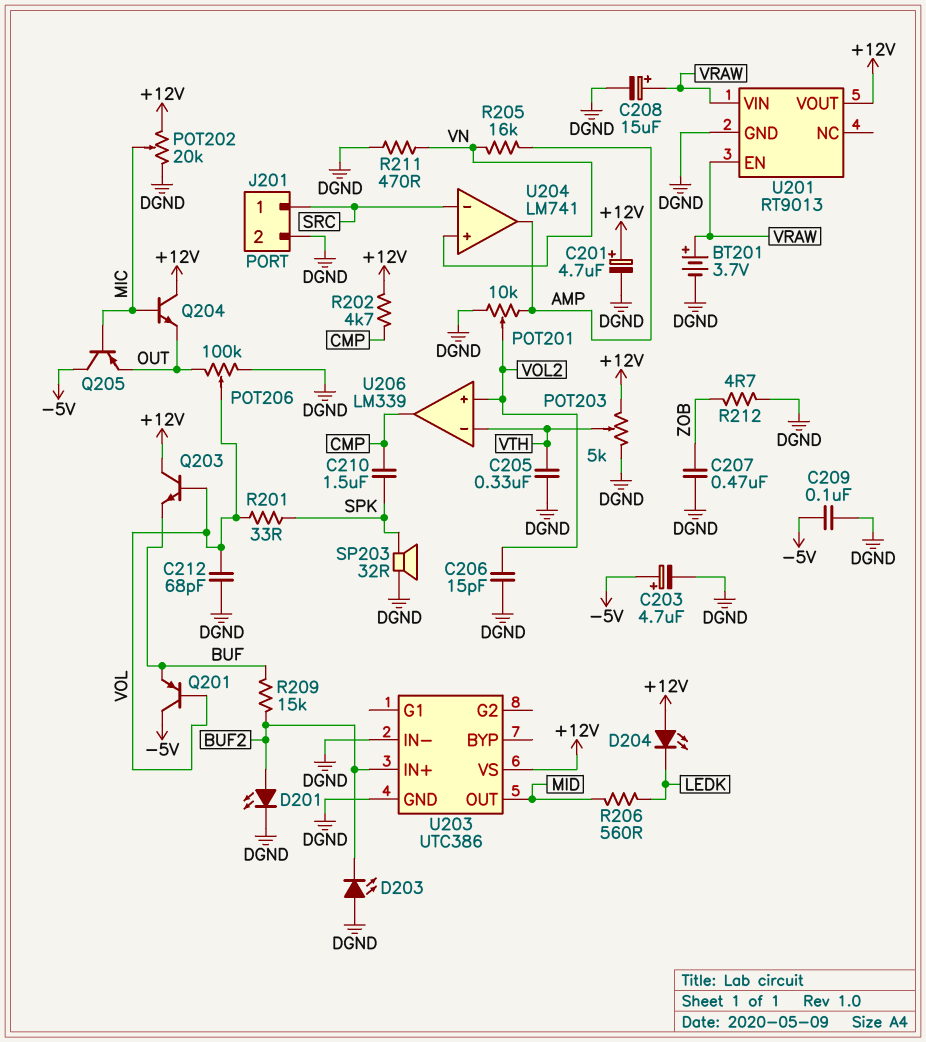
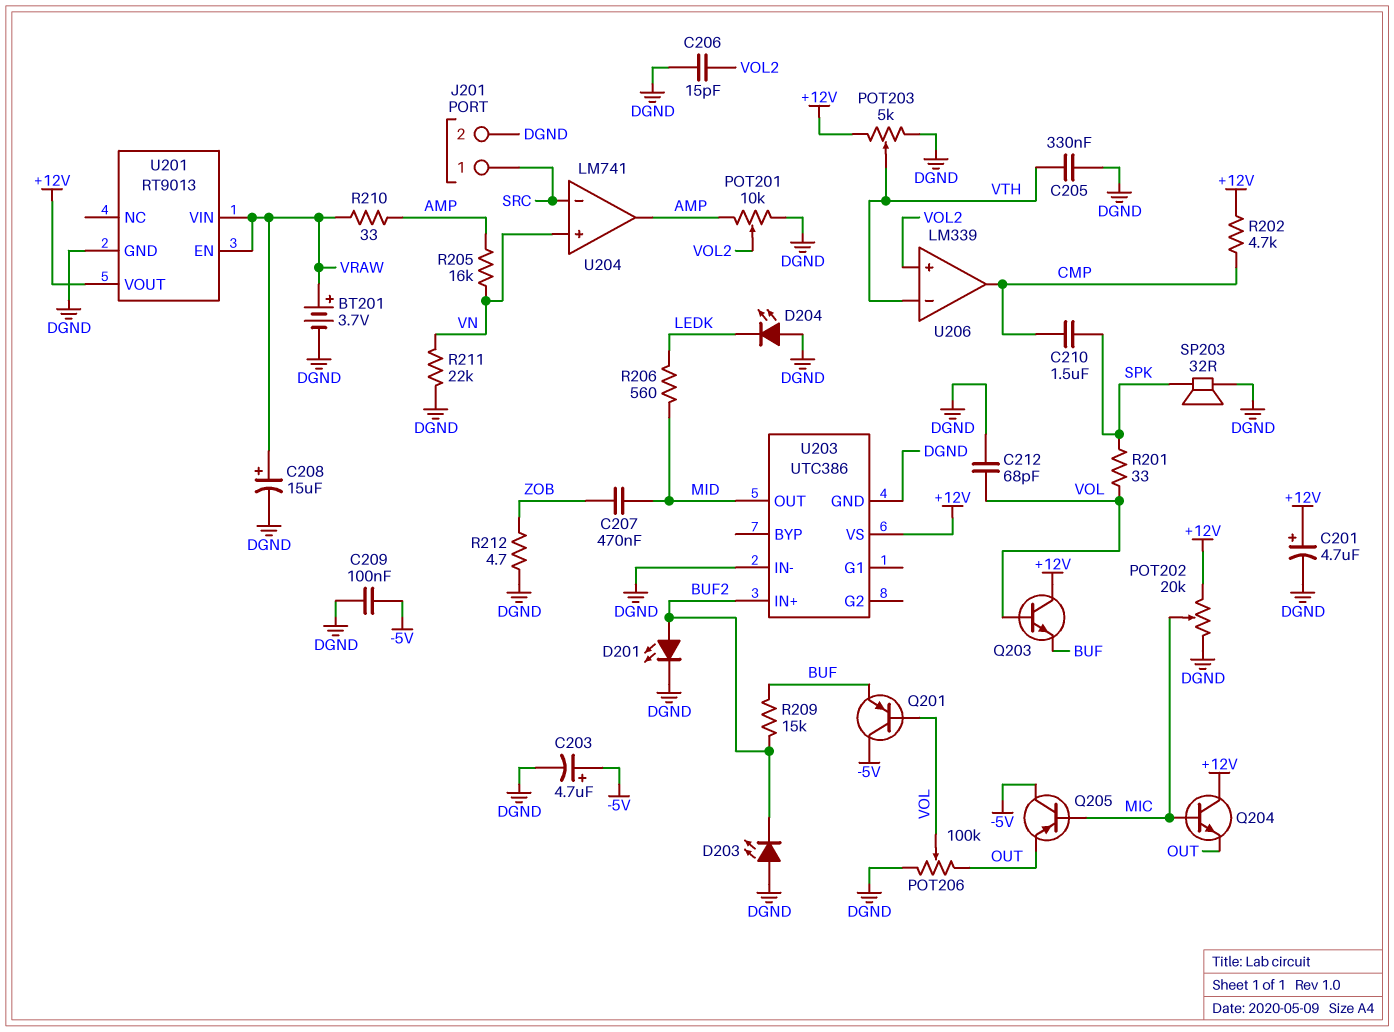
C207: 470nF (DGND, ZOB) -> 470nF (MID, ZOB)
D204: LED (A +12V, K LEDK) -> LED (A DGND, K LEDK)
R210: none -> 33 (AMP, VRAW)
R211: 470 (DGND, VN) -> 22k (DGND, VN)

